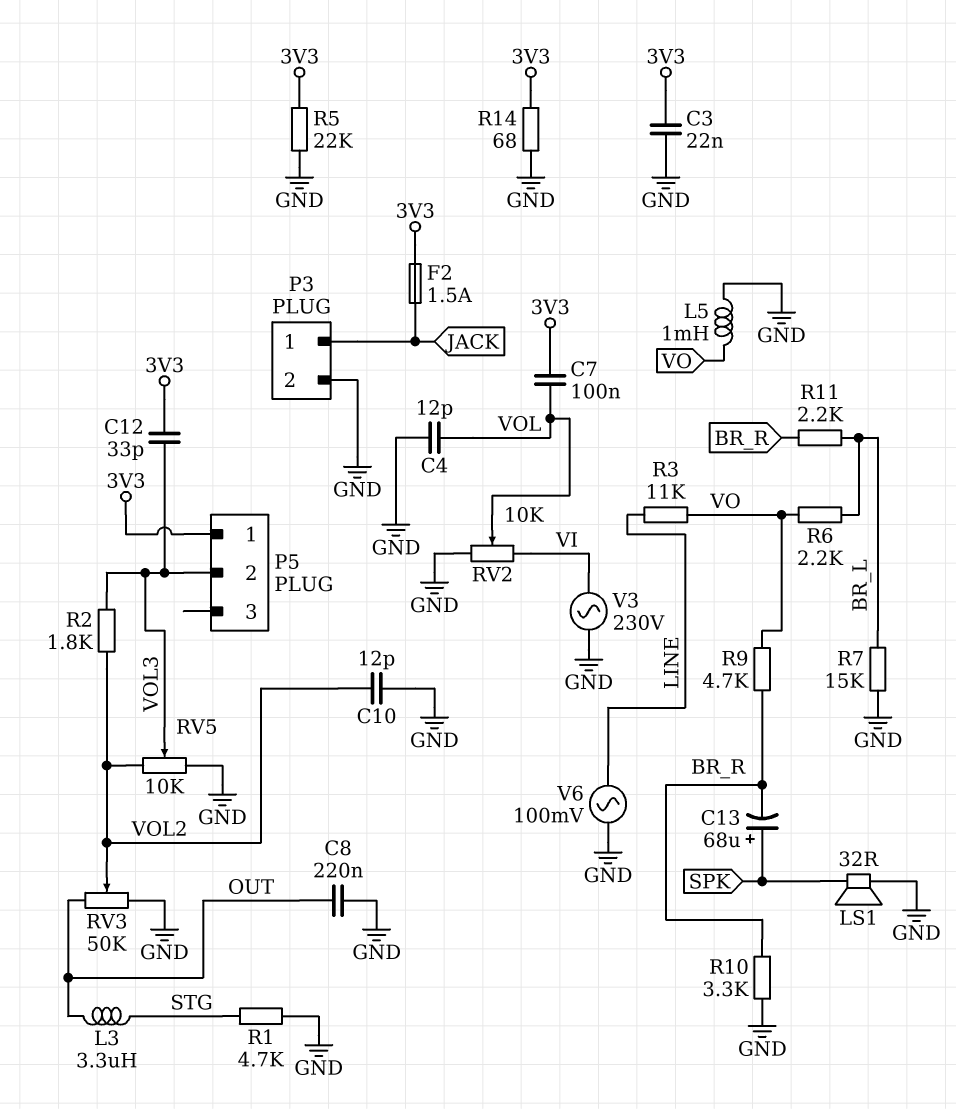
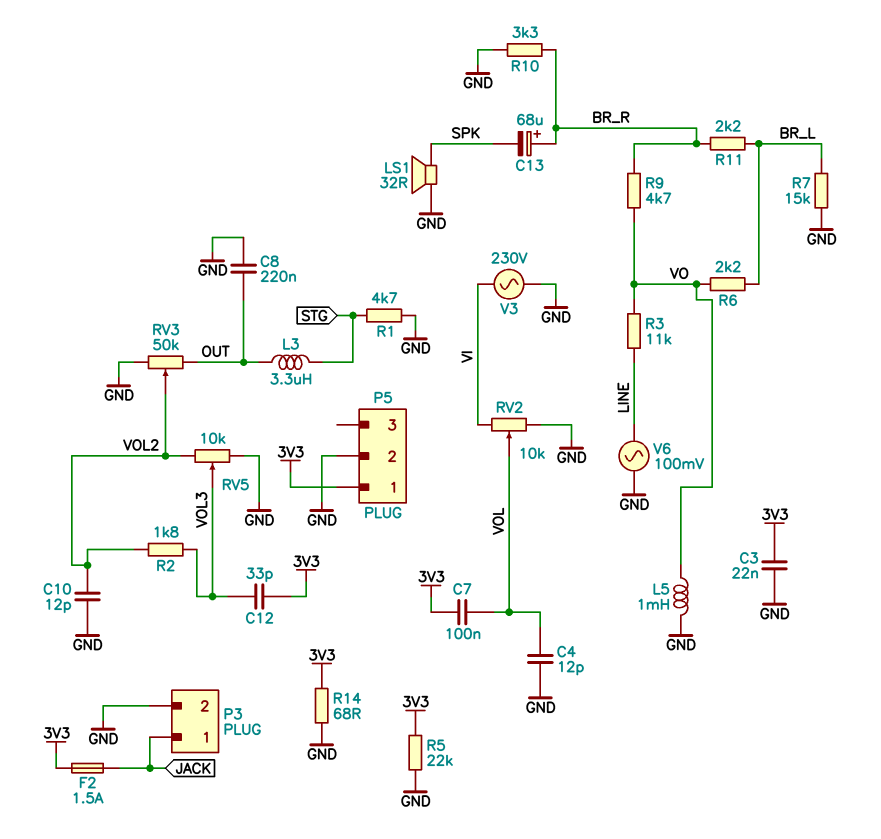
C13: 68uF (plus SPK, minus BR_R) -> 68uF (plus BR_R, minus SPK)
P5 pin 2: VOL3 -> GND

